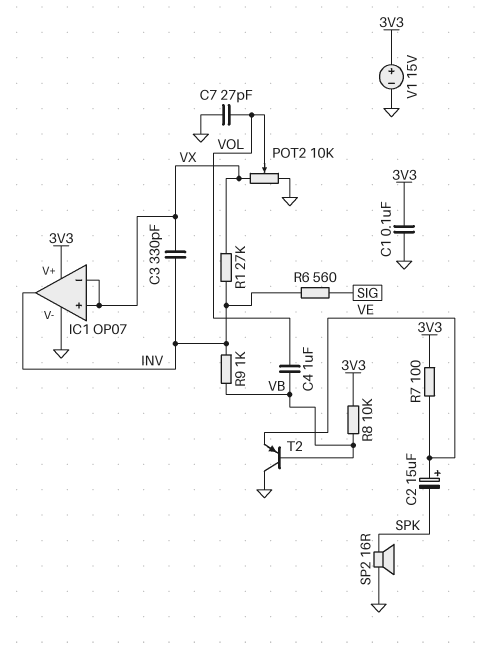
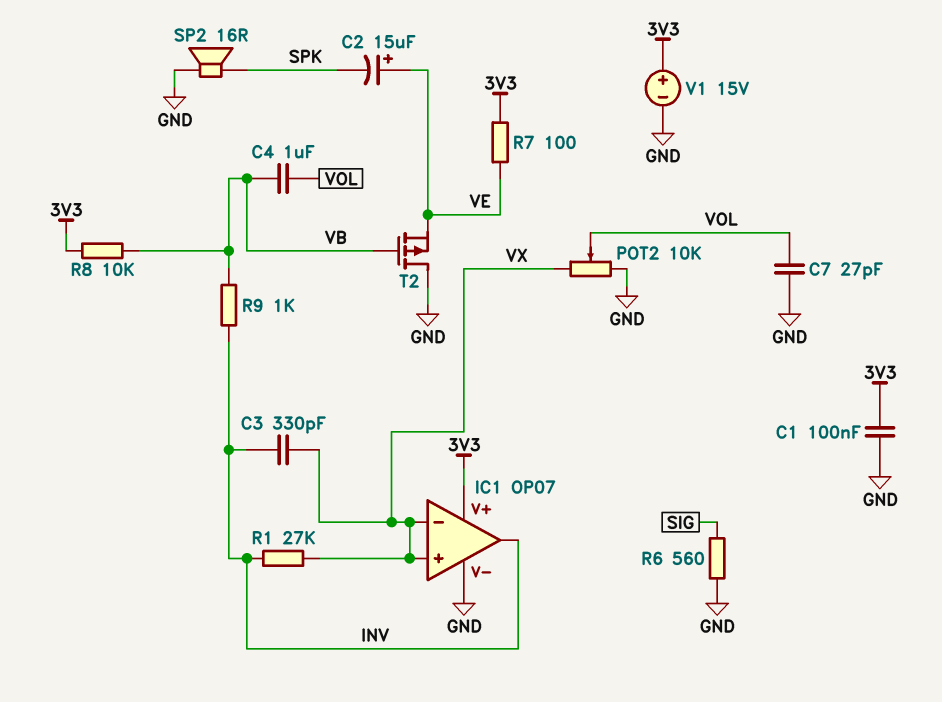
R6: 560 (INV, SIG) -> 560 (GND, SIG)
T2: PNP (B VB, C GND, E VE) -> PMOS (G VB, D GND, S VE)

